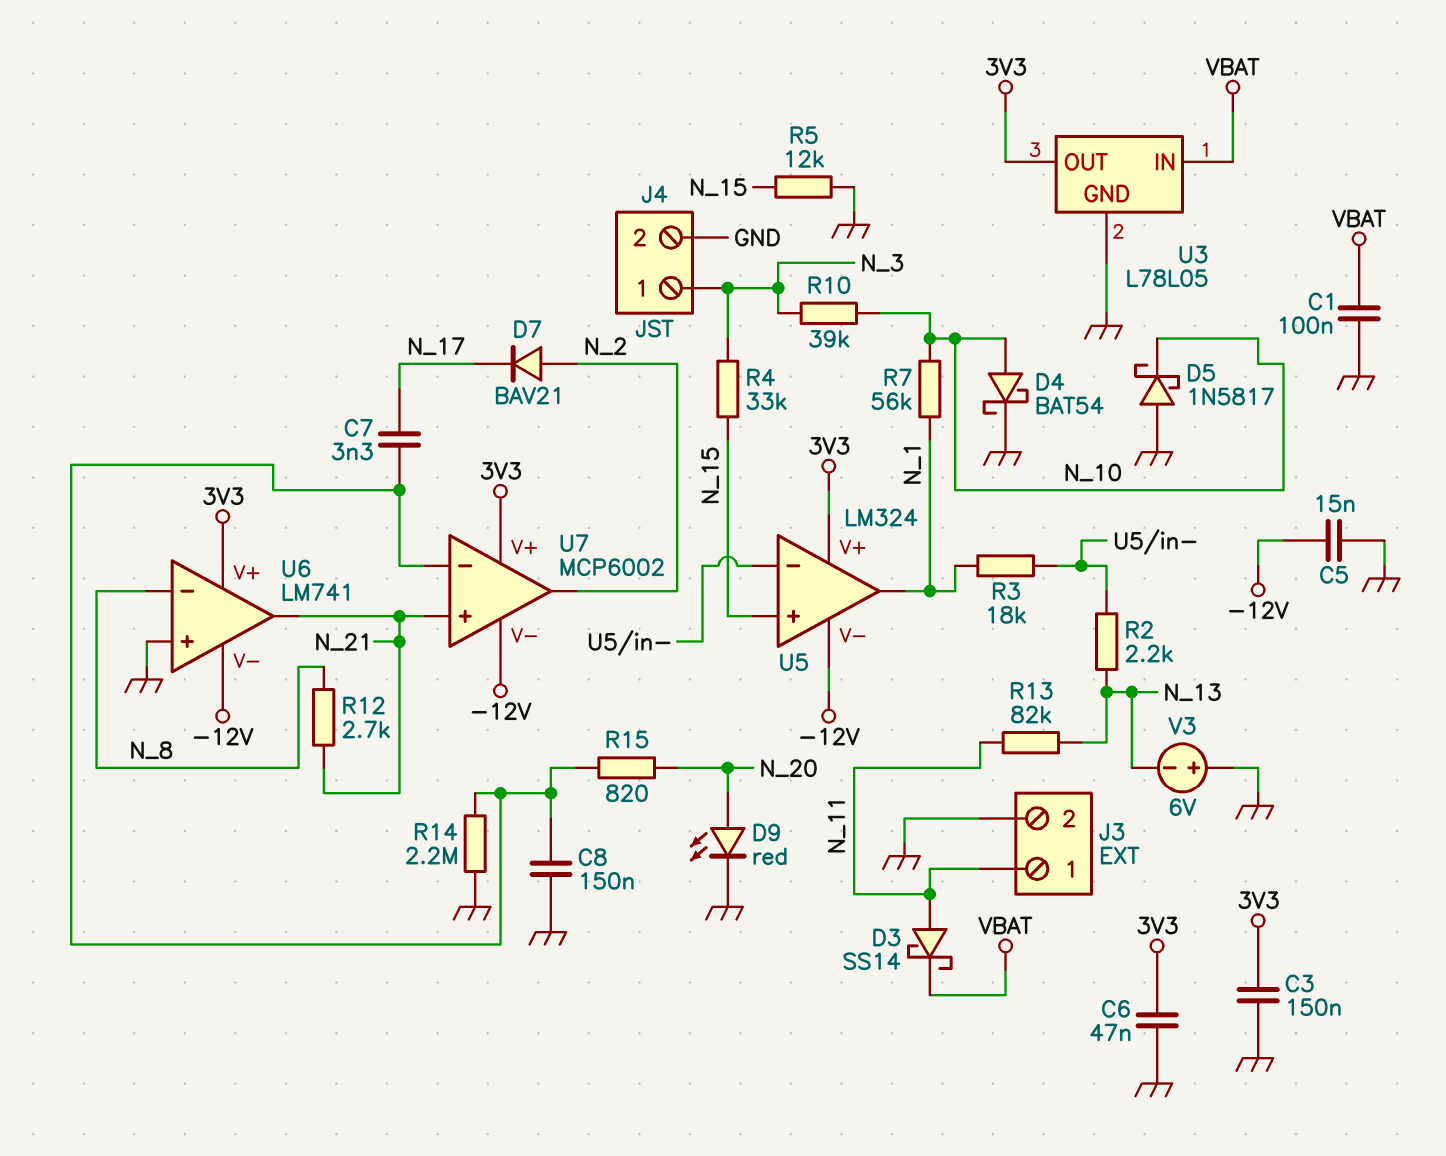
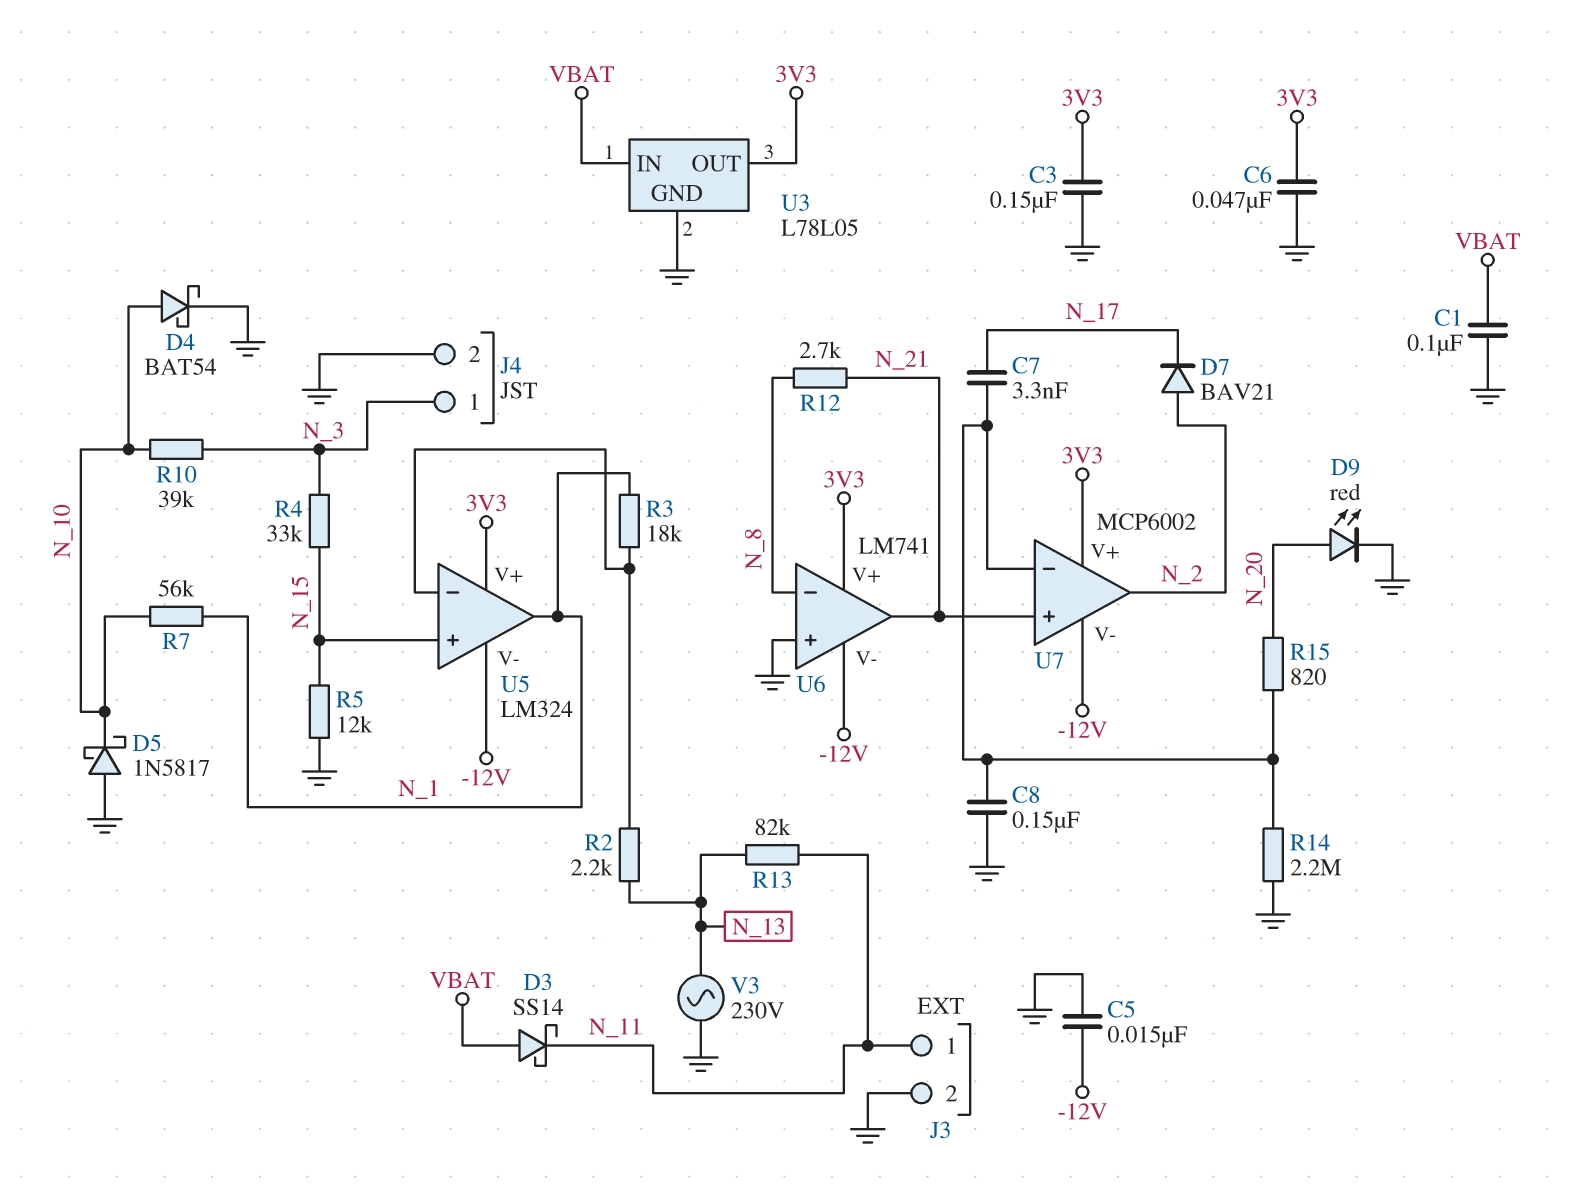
D3: schottky SS14 (A N_11, K VBAT) -> schottky SS14 (A VBAT, K N_11)
V3: 6V (plus GND, minus N_13) -> AC 230V (GND, N_13)

